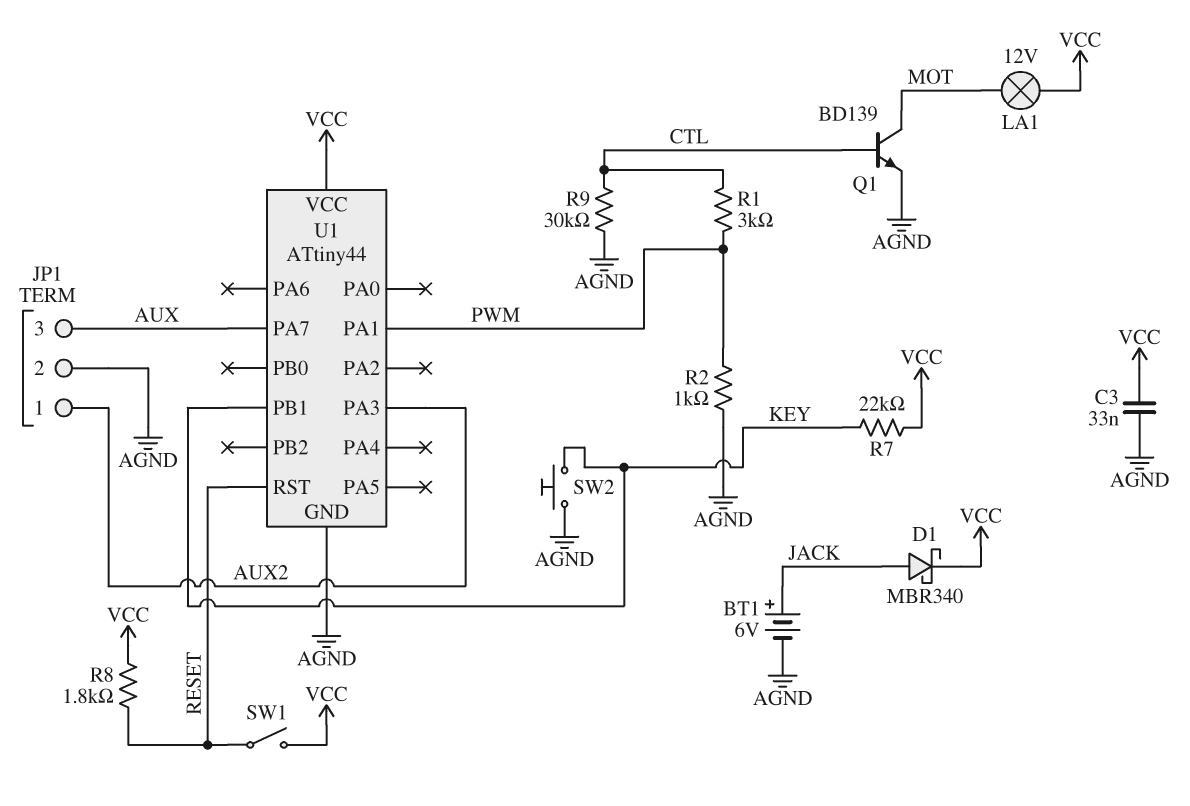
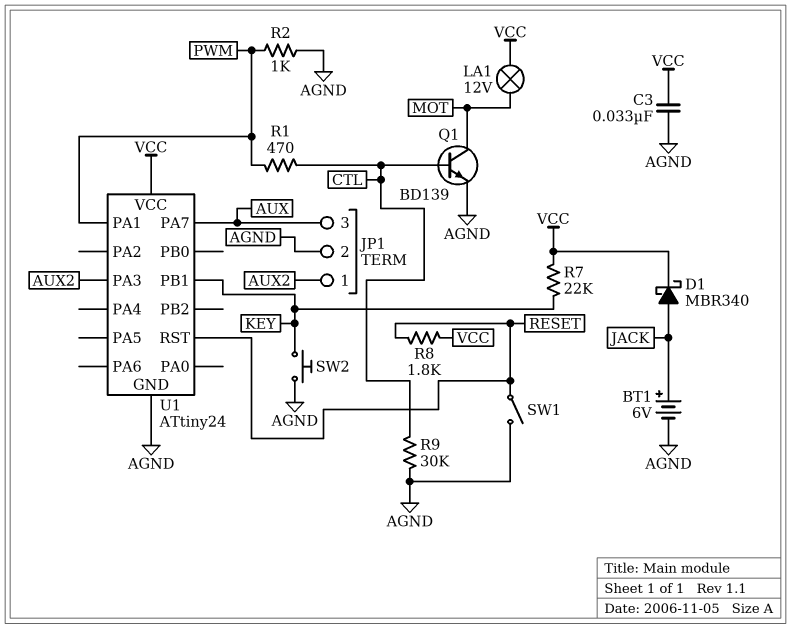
R1: 3k (CTL, PWM) -> 470 (CTL, PWM)
SW1: switch (RESET, VCC) -> switch (AGND, RESET)
U1: ATtiny44 -> ATtiny24

